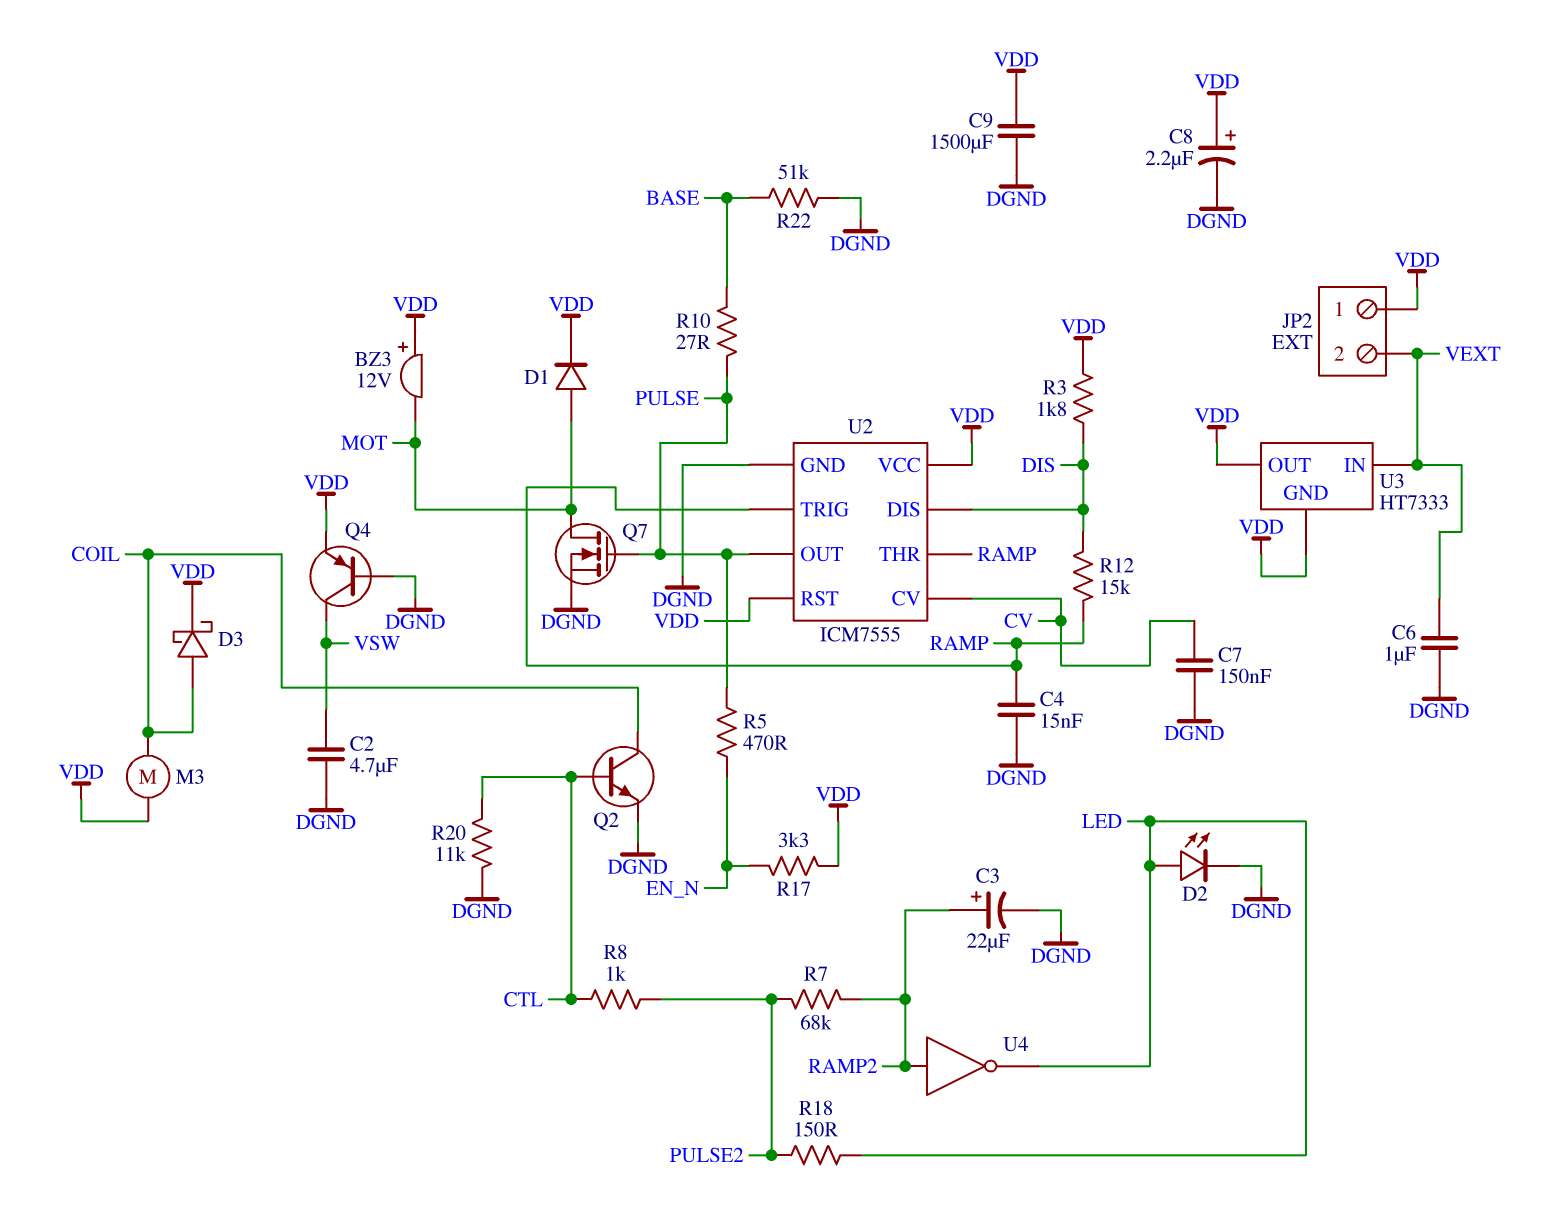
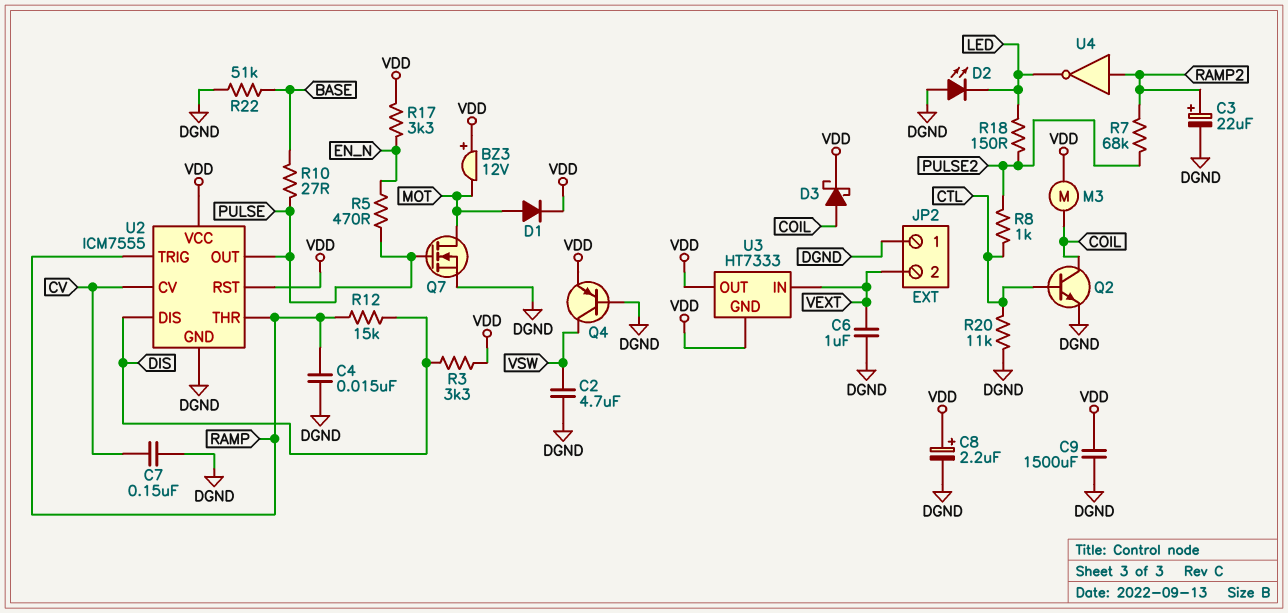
D2: LED (A LED, K DGND) -> LED (A DGND, K LED)
JP2 pin 1: VDD -> DGND
R3: 1.8k (DIS, VDD) -> 3.3k (DIS, VDD)

